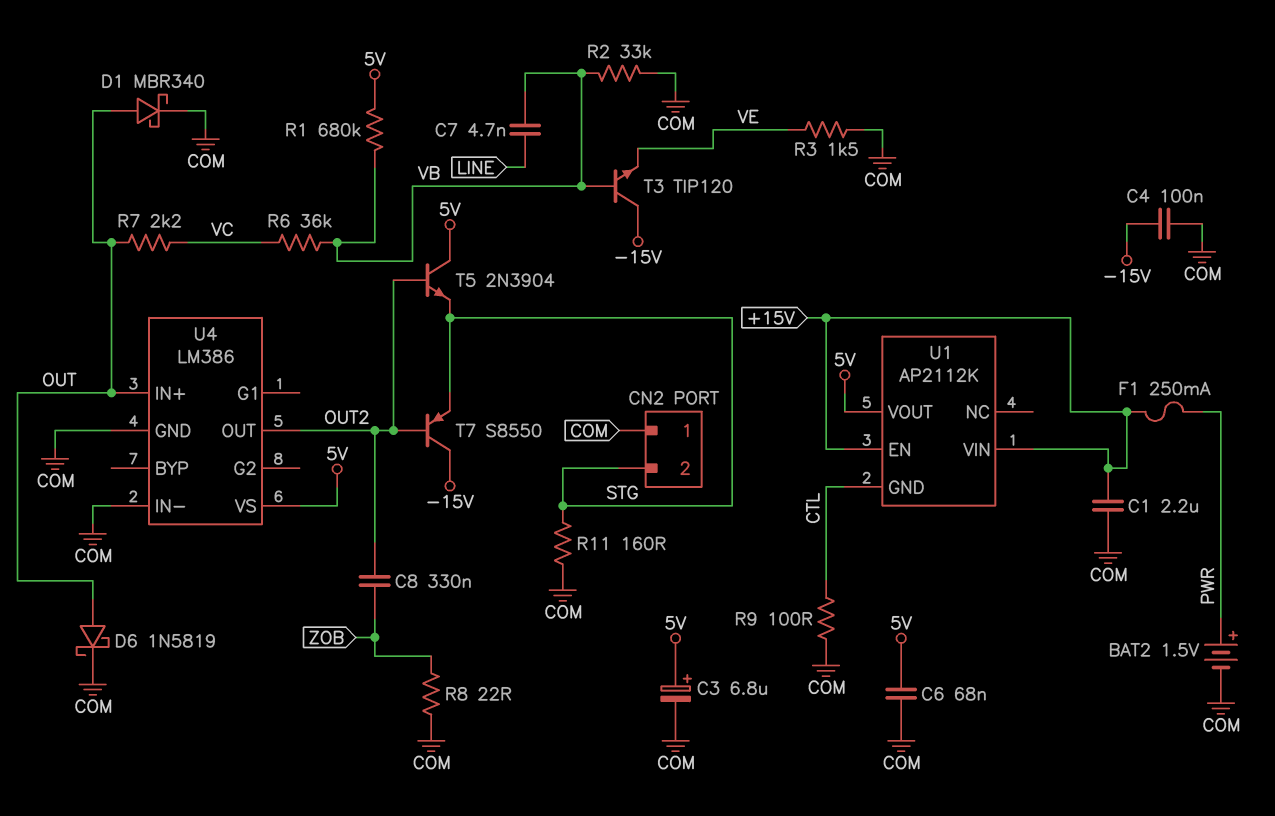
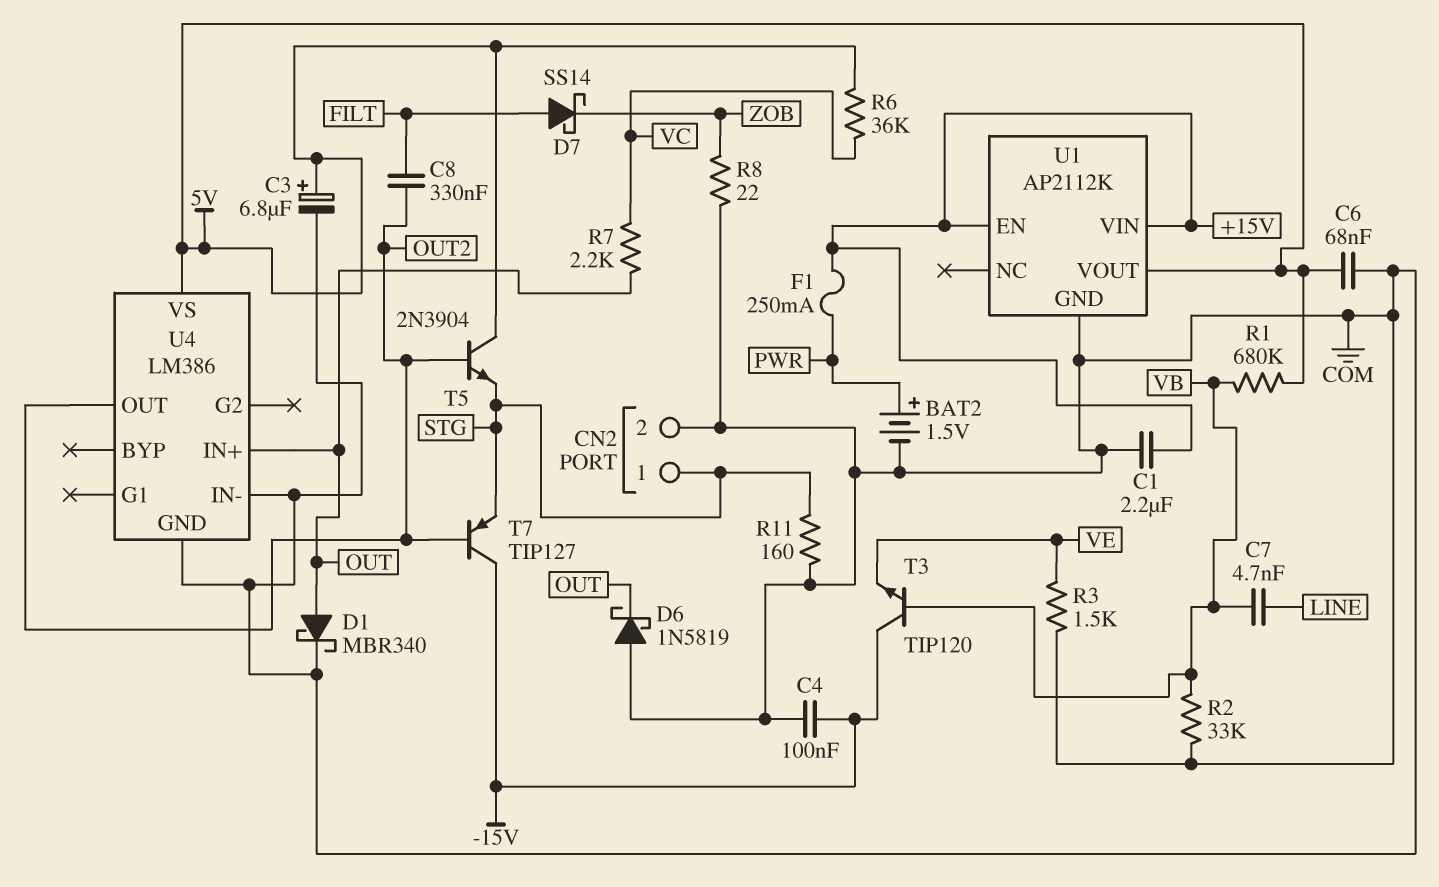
C8: 330nF (OUT2, ZOB) -> 330nF (FILT, OUT2)
CN2 pin 1: COM -> STG
CN2 pin 2: STG -> COM
D6: schottky 1N5819 (A OUT, K COM) -> schottky 1N5819 (A COM, K OUT)
D7: none -> schottky SS14 (A FILT, K ZOB)
R6: 36k (VB, VC) -> 36k (5V, VC)
R9: 100 (COM, CTL) -> none
T7: PNP S8550 (B OUT2, C -15V, E STG) -> PNP TIP127 (B OUT2, C -15V, E STG)
U1 pin GND: CTL -> COM

